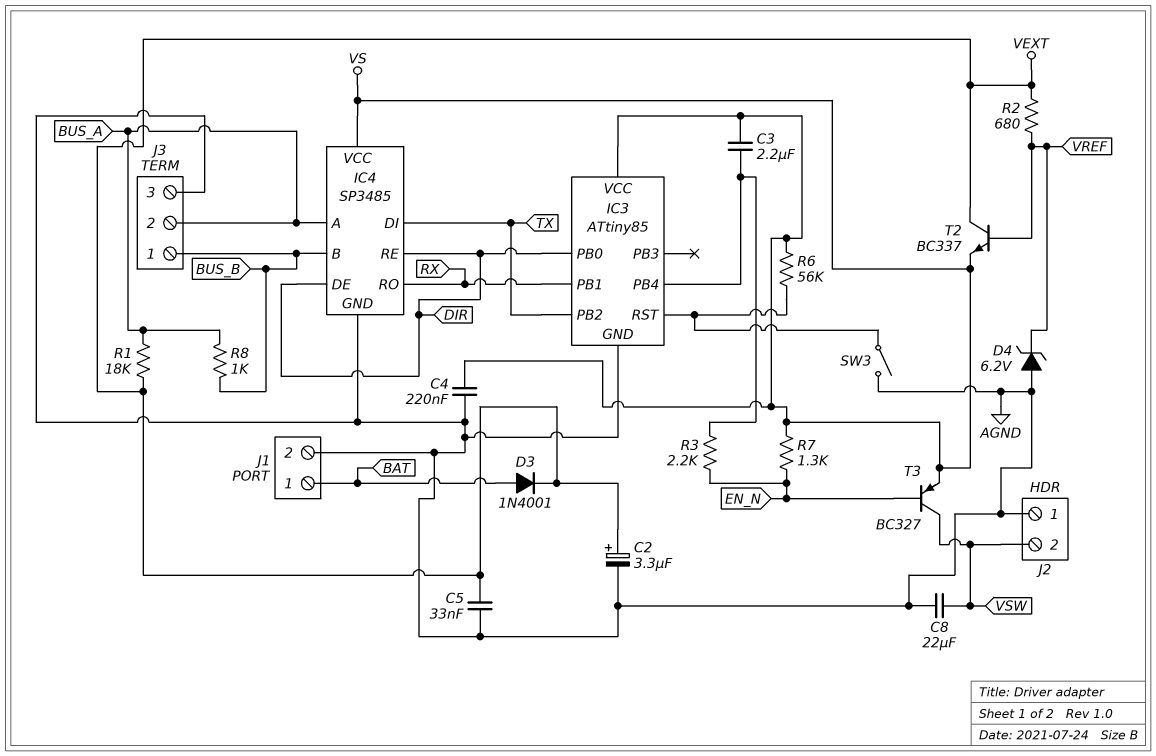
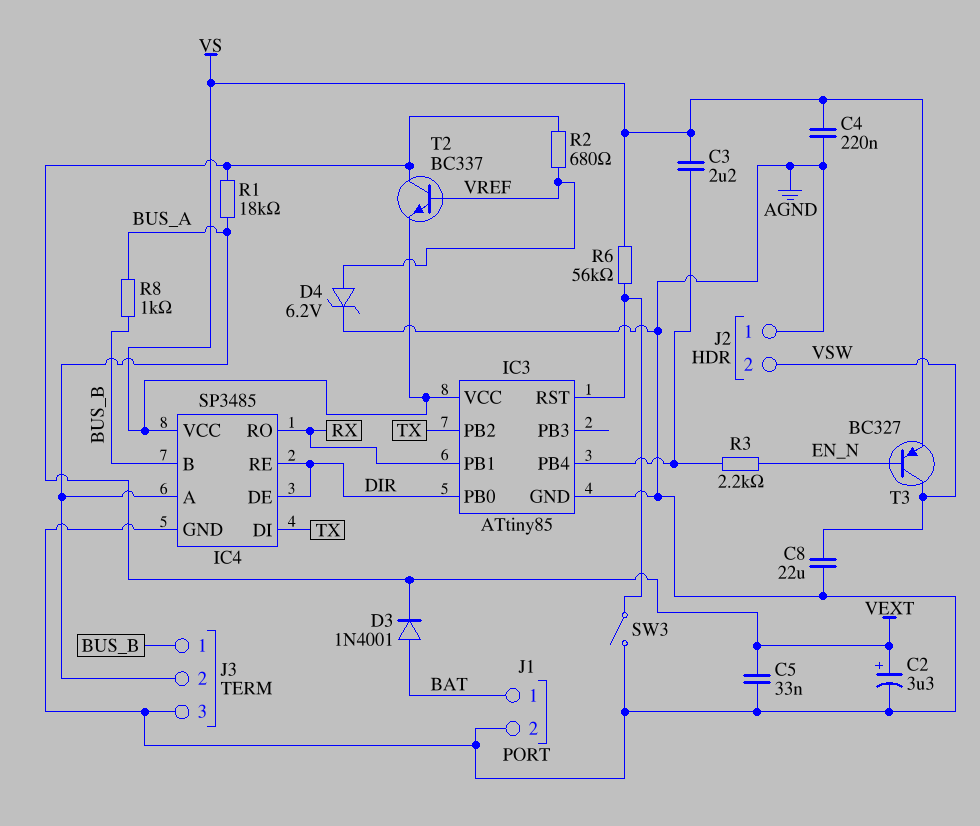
D4: zener 6.2V (A AGND, K VREF) -> zener 6.2V (A VREF, K AGND)
R7: 1.3k (EN_N, VS) -> none

